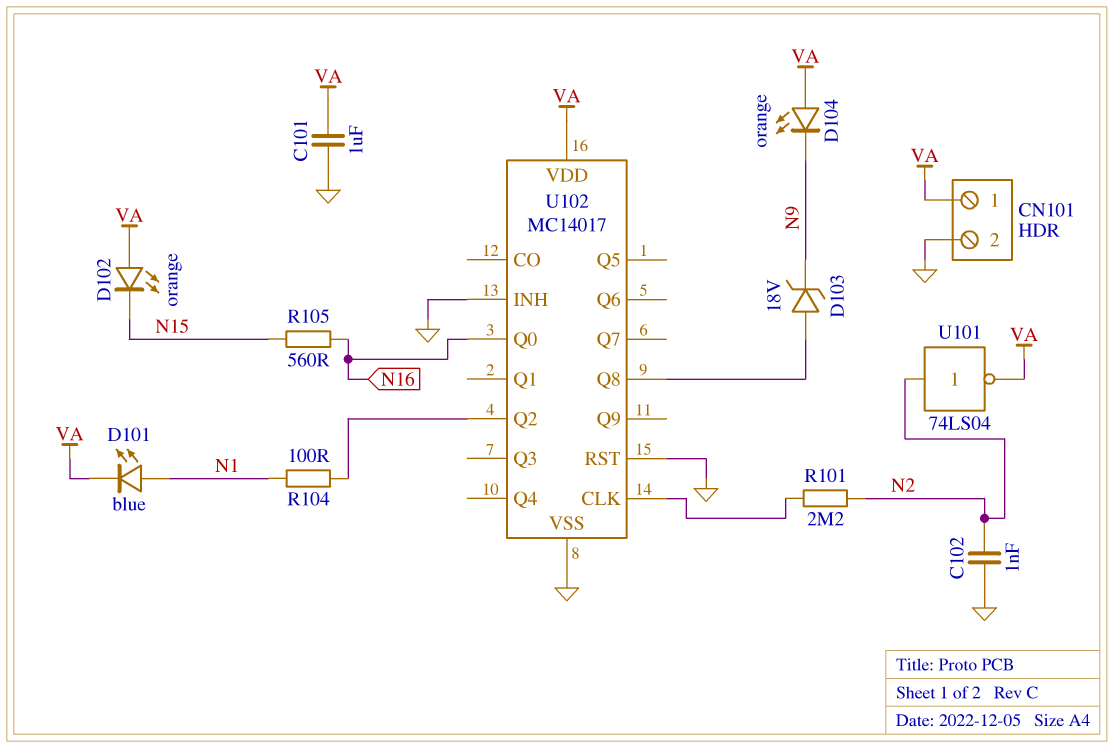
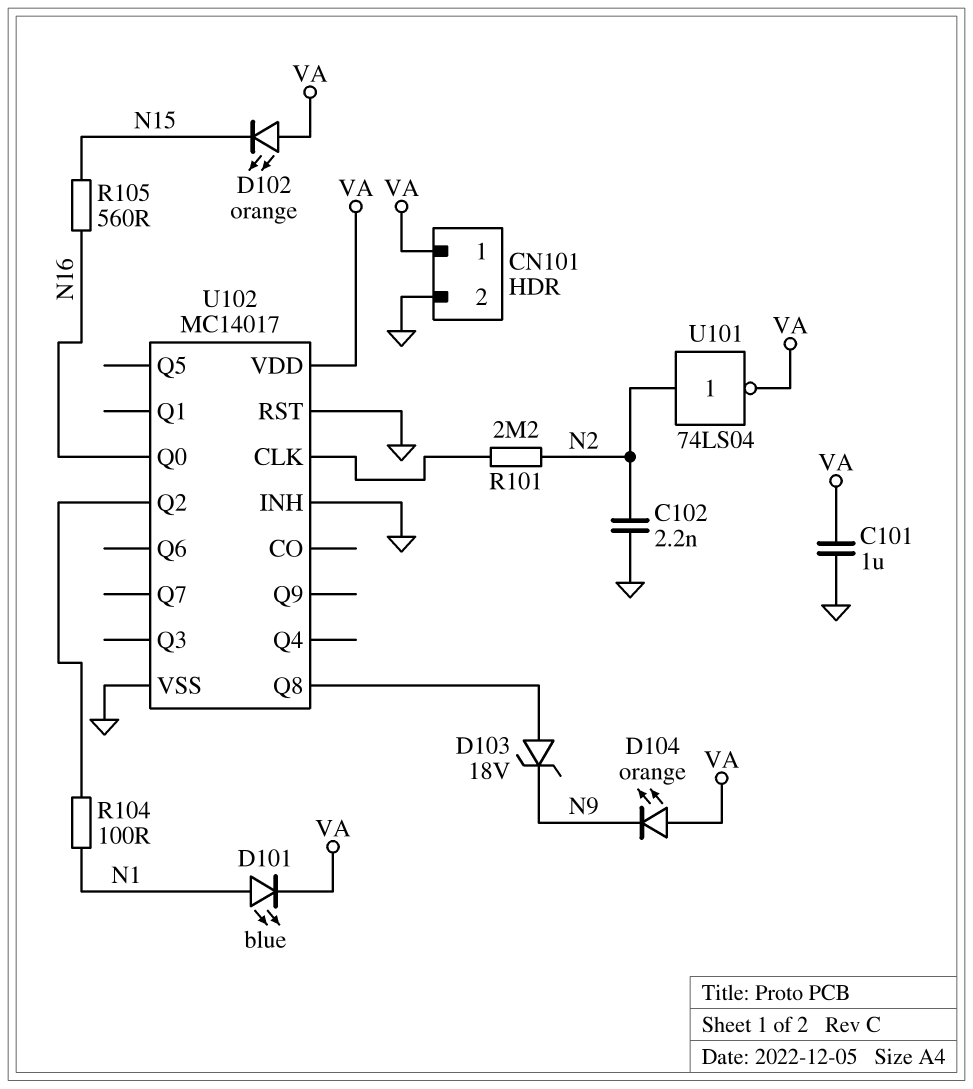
C102: 1nF (GND, N2) -> 2.2nF (GND, N2)

